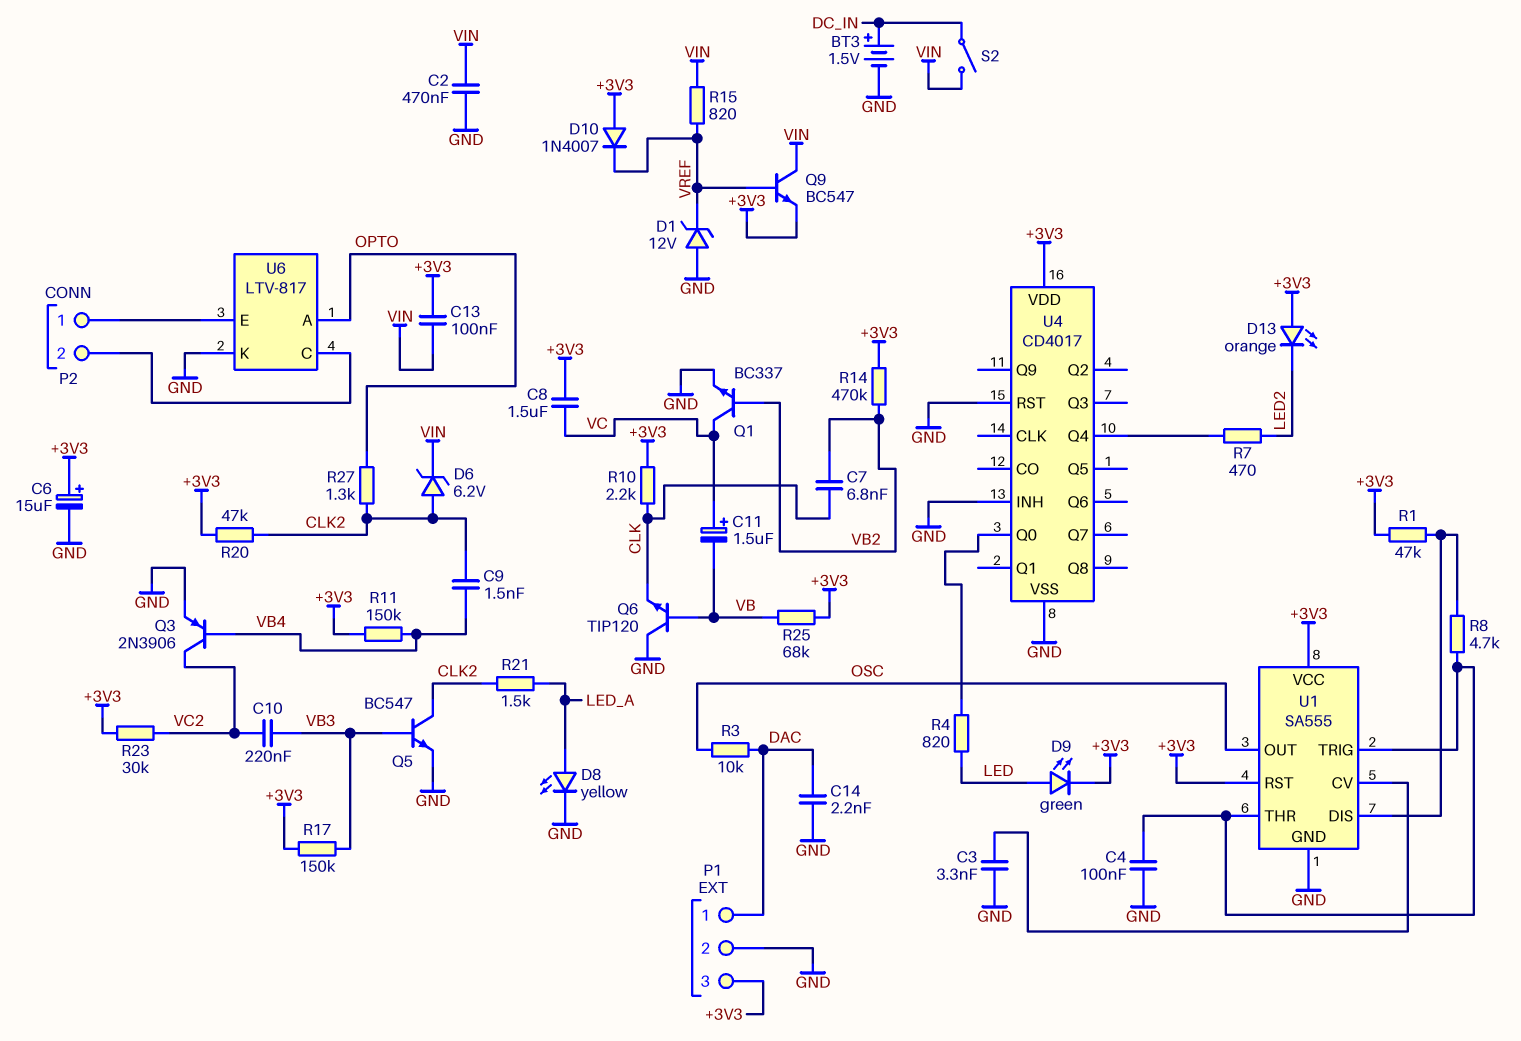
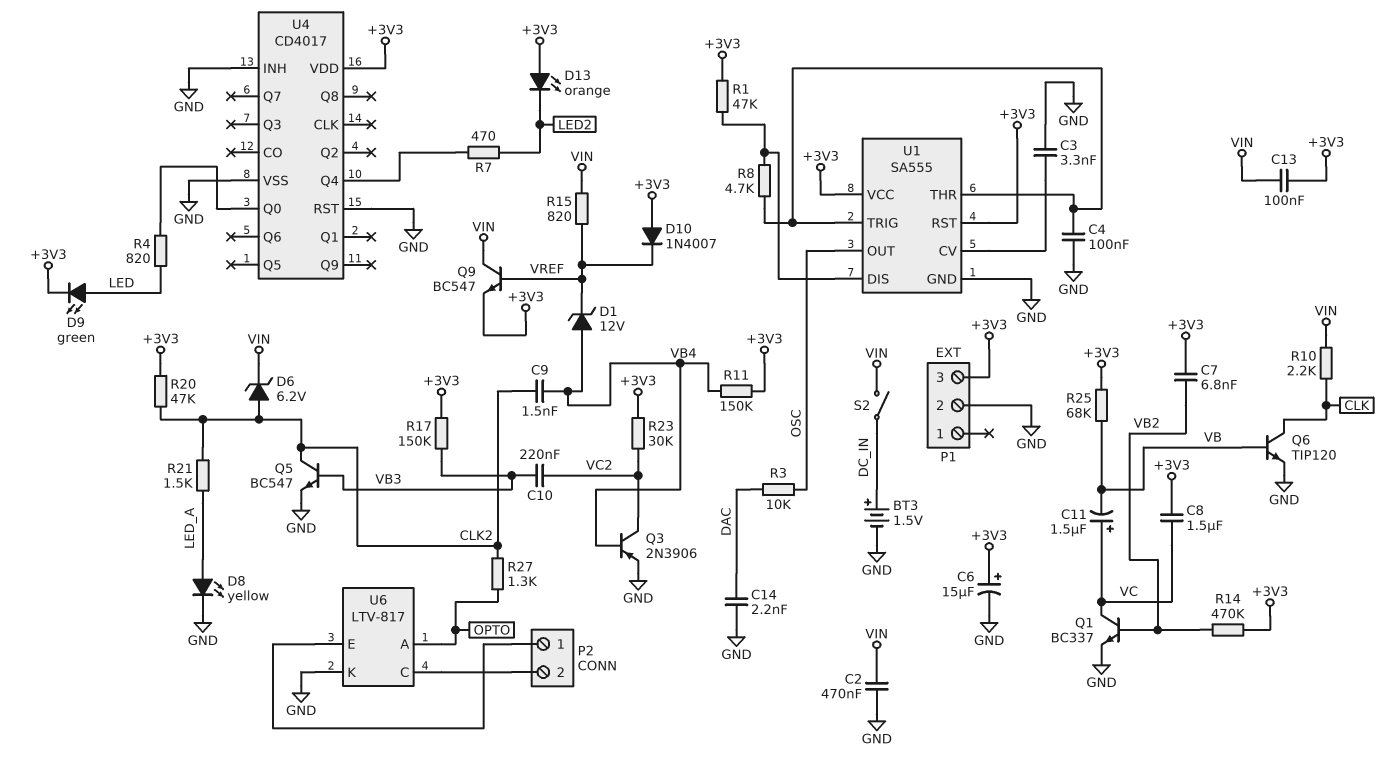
C7: 6.8nF (CLK, VB2) -> 6.8nF (+3V3, VB2)
D1: zener 12V (A GND, K VREF) -> zener 12V (A VB4, K VREF)
P1 pin 1: DAC -> none
Q6: NPN TIP120 (B VB, C GND, E CLK) -> NPN TIP120 (B VB, C CLK, E GND)
R10: 2.2k (+3V3, CLK) -> 2.2k (CLK, VIN)

